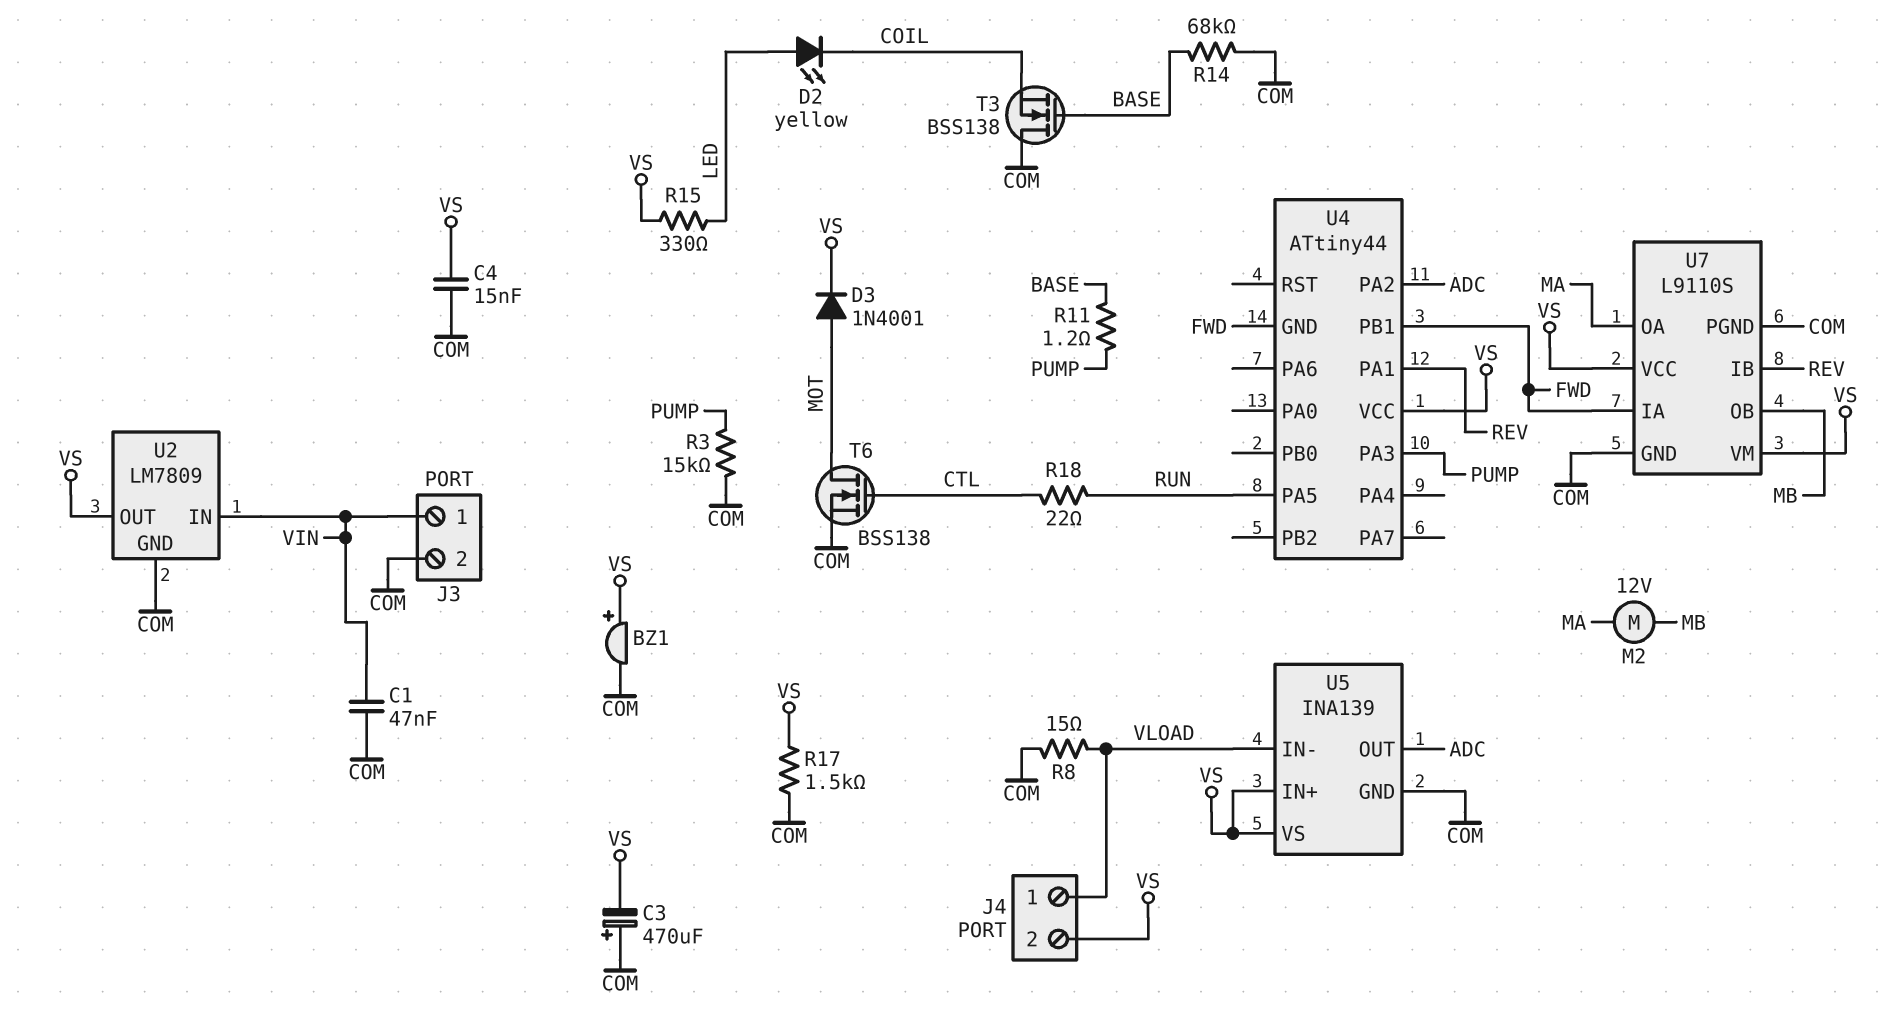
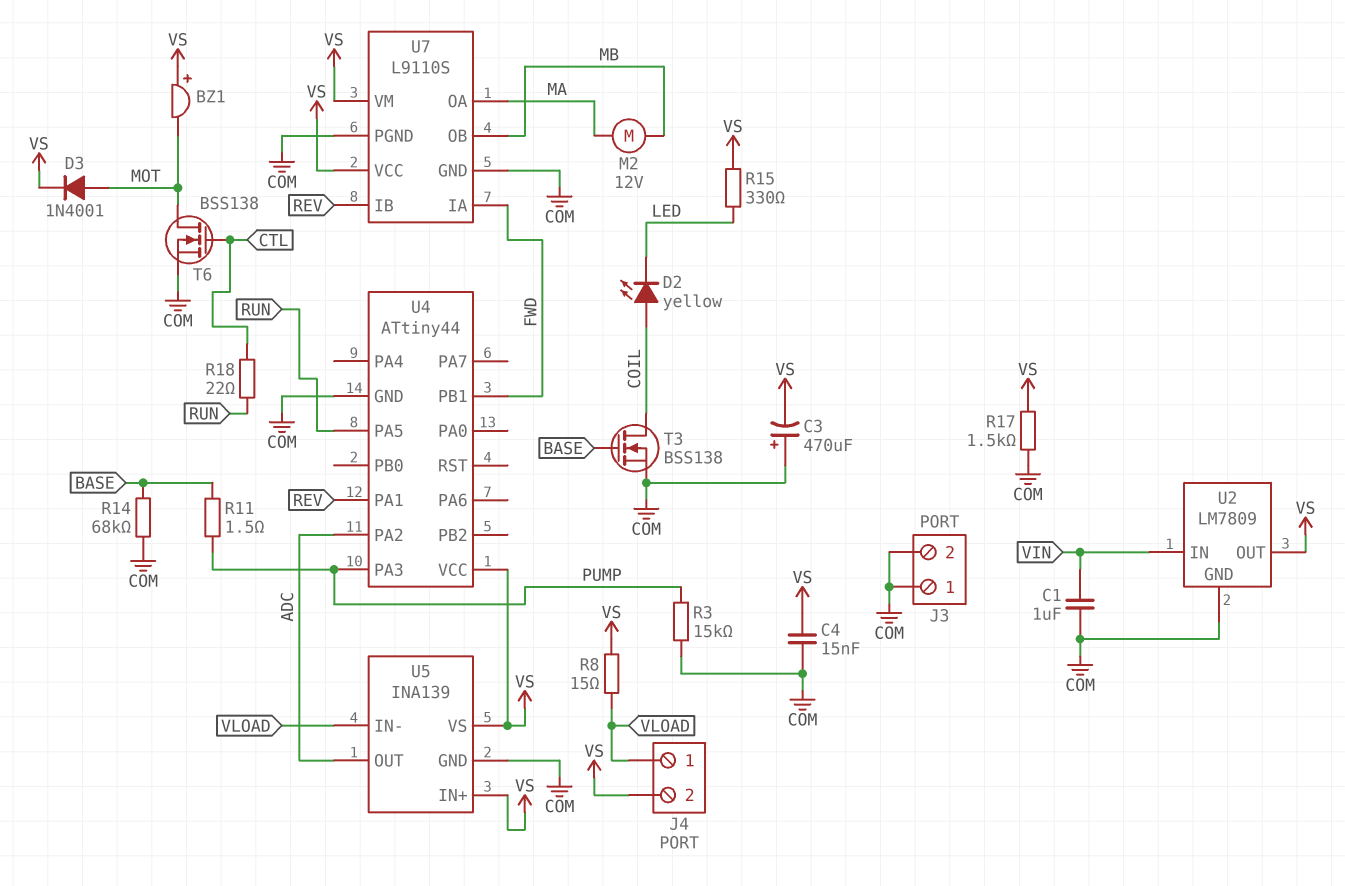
BZ1: buzzer (plus VS, minus COM) -> buzzer (plus VS, minus MOT)
C1: 47nF (COM, VIN) -> 1uF (COM, VIN)
D2: LED yellow (A LED, K COIL) -> LED yellow (A COIL, K LED)
J3 pin 1: VIN -> COM
R8: 15 (COM, VLOAD) -> 15 (VLOAD, VS)
R11: 1.2 (BASE, PUMP) -> 1.5 (BASE, PUMP)
T3: NMOS BSS138 (G BASE, D COM, S COIL) -> NMOS BSS138 (G BASE, D COIL, S COM)
U4 pin GND: FWD -> COM

